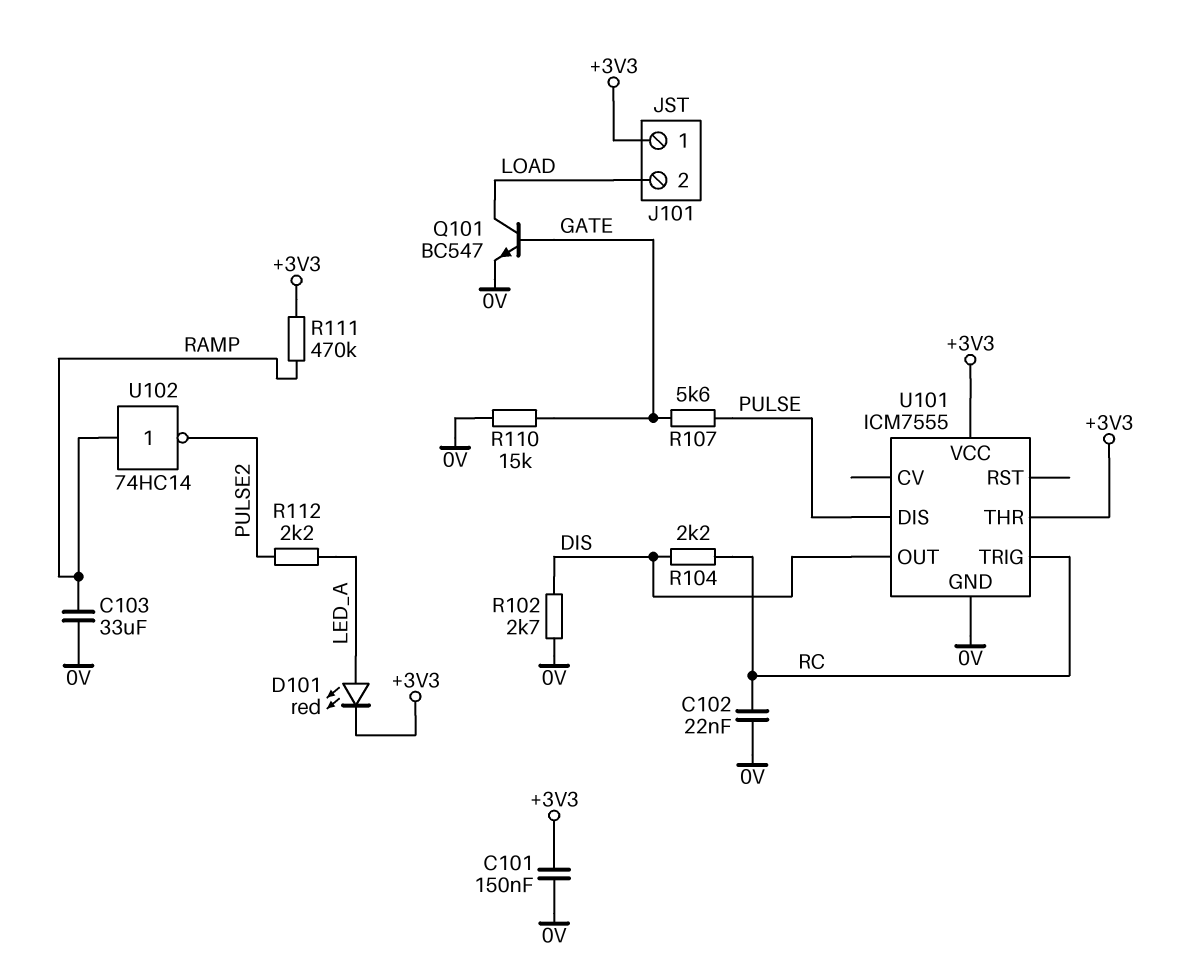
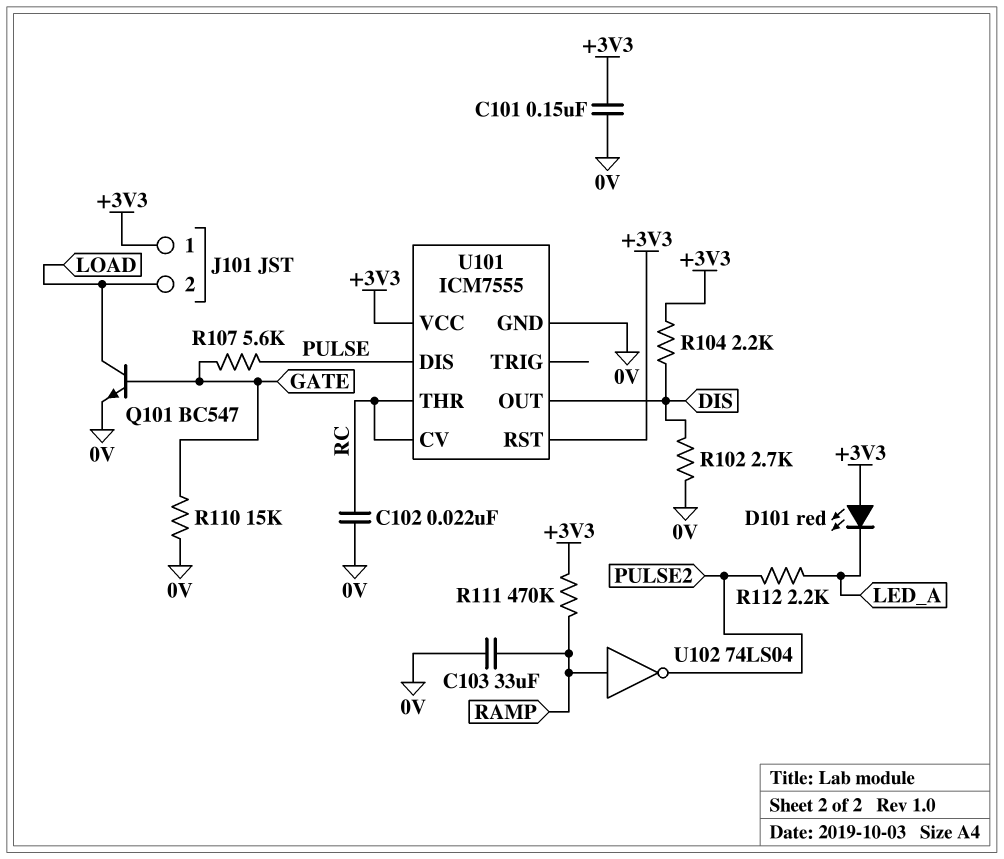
D101: LED red (A LED_A, K +3V3) -> LED red (A +3V3, K LED_A)
R104: 2.2k (DIS, RC) -> 2.2k (+3V3, DIS)
U101 pin CV: none -> RC
U101 pin RST: none -> +3V3
U101 pin THR: +3V3 -> RC
U101 pin TRIG: RC -> none
U102: NOT 74HC14 (in RAMP, out PULSE2) -> NOT 74LS04 (in RAMP, out PULSE2)

